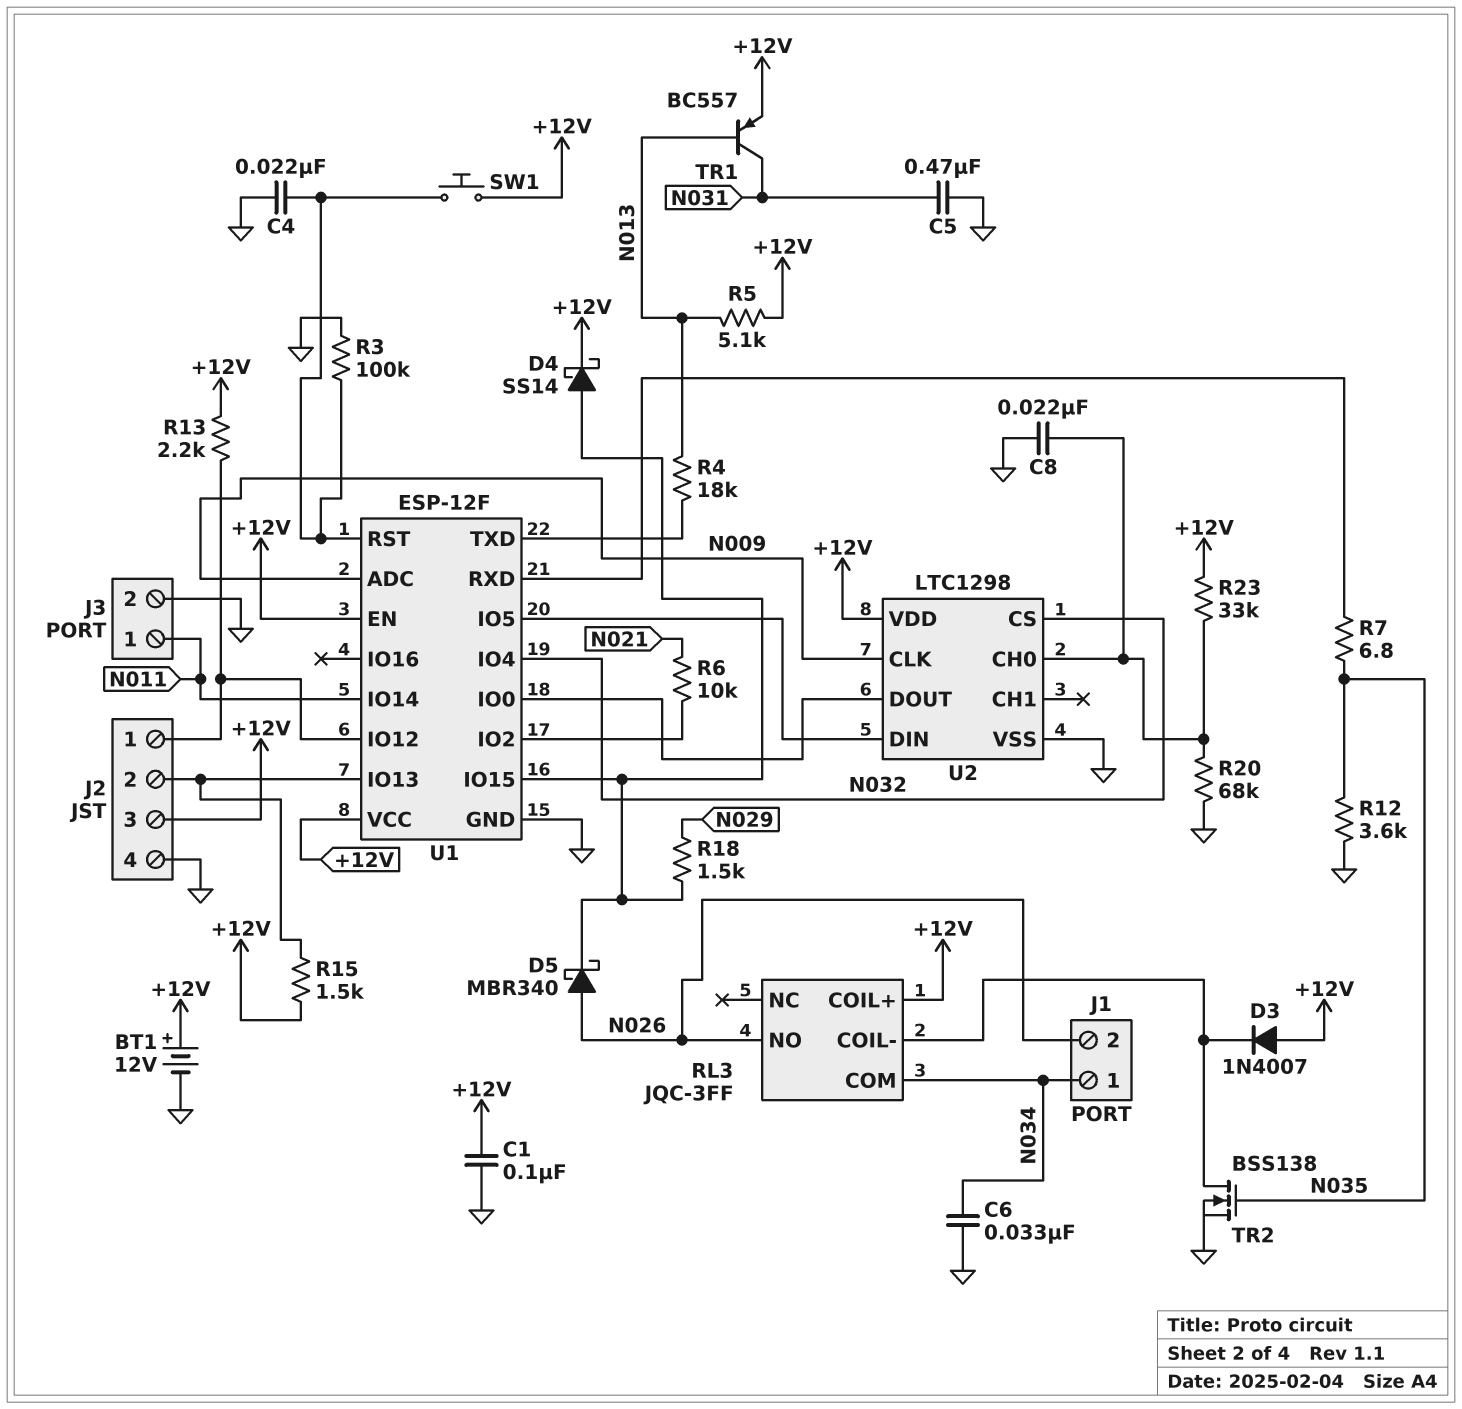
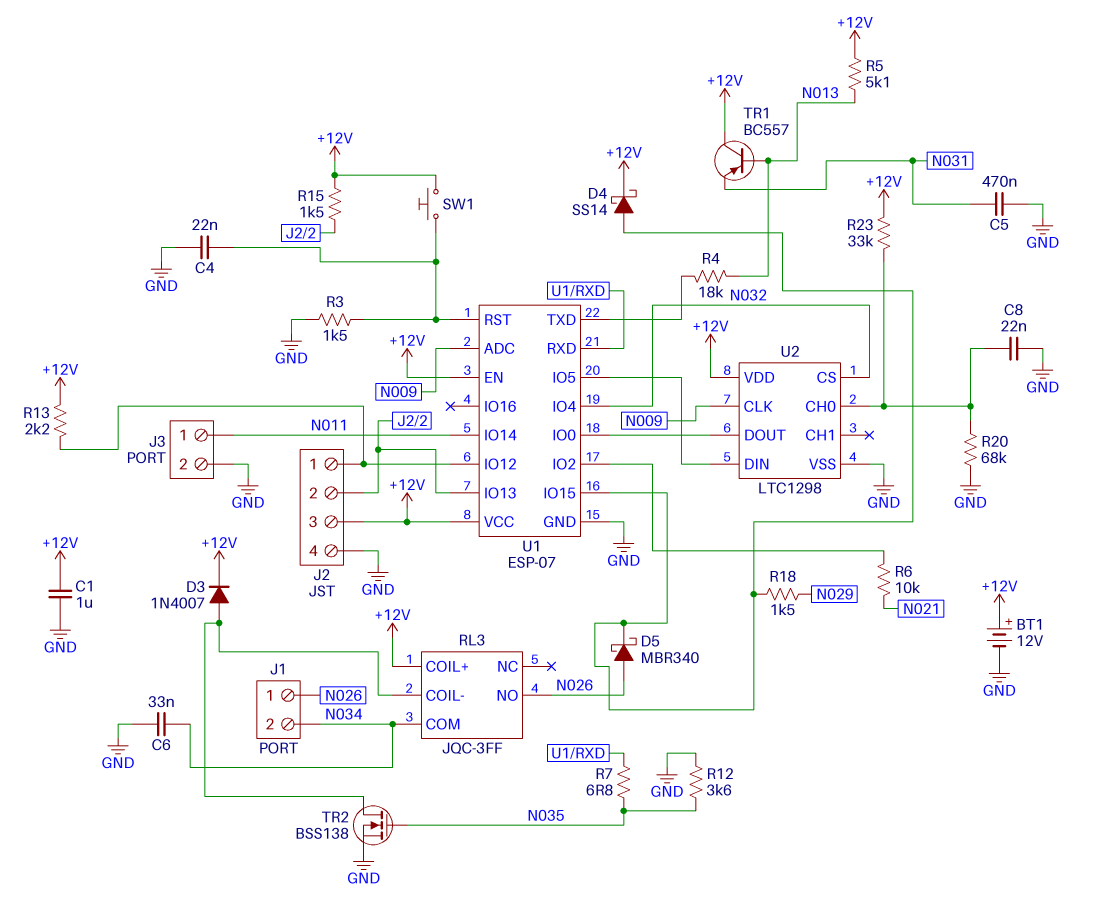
C1: 100nF (+12V, GND) -> 1uF (+12V, GND)
D3: diode 1N4007 (A +12V, K RL3/COIL-) -> diode 1N4007 (A RL3/COIL-, K +12V)
J1 pin 1: N034 -> N026
J1 pin 2: N026 -> N034
R3: 100k (GND, U1/RST) -> 1.5k (GND, U1/RST)
TR1: PNP BC557 (B N013, C N031, E +12V) -> PNP BC557 (B N013, C +12V, E N031)
U1: ESP-12F -> ESP-07

